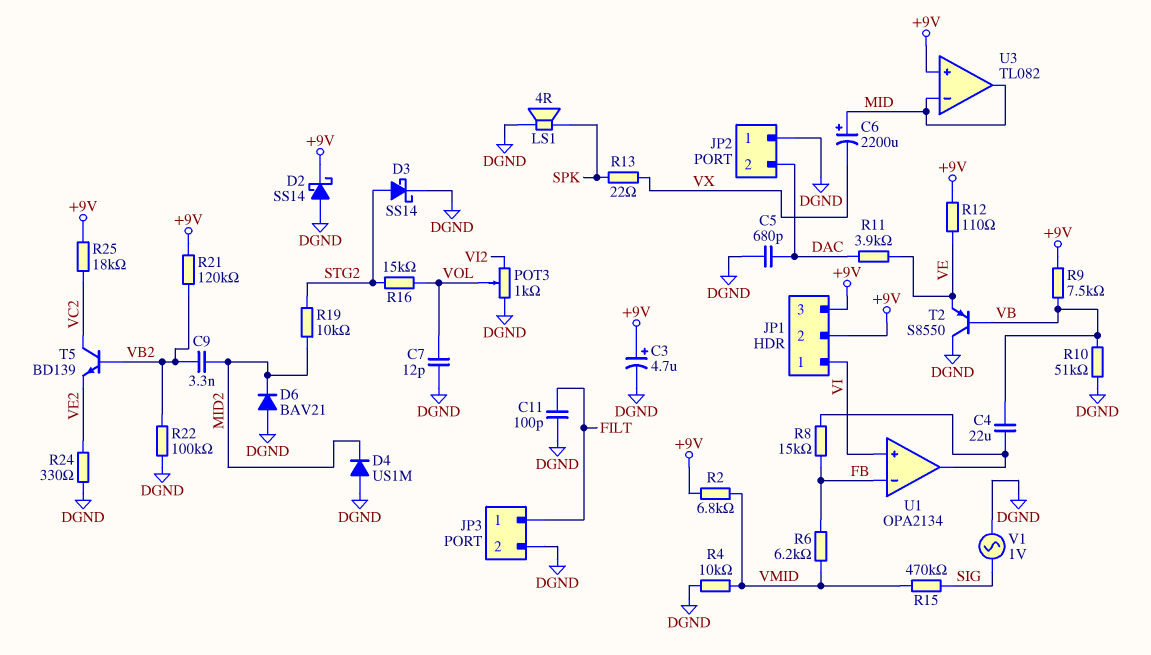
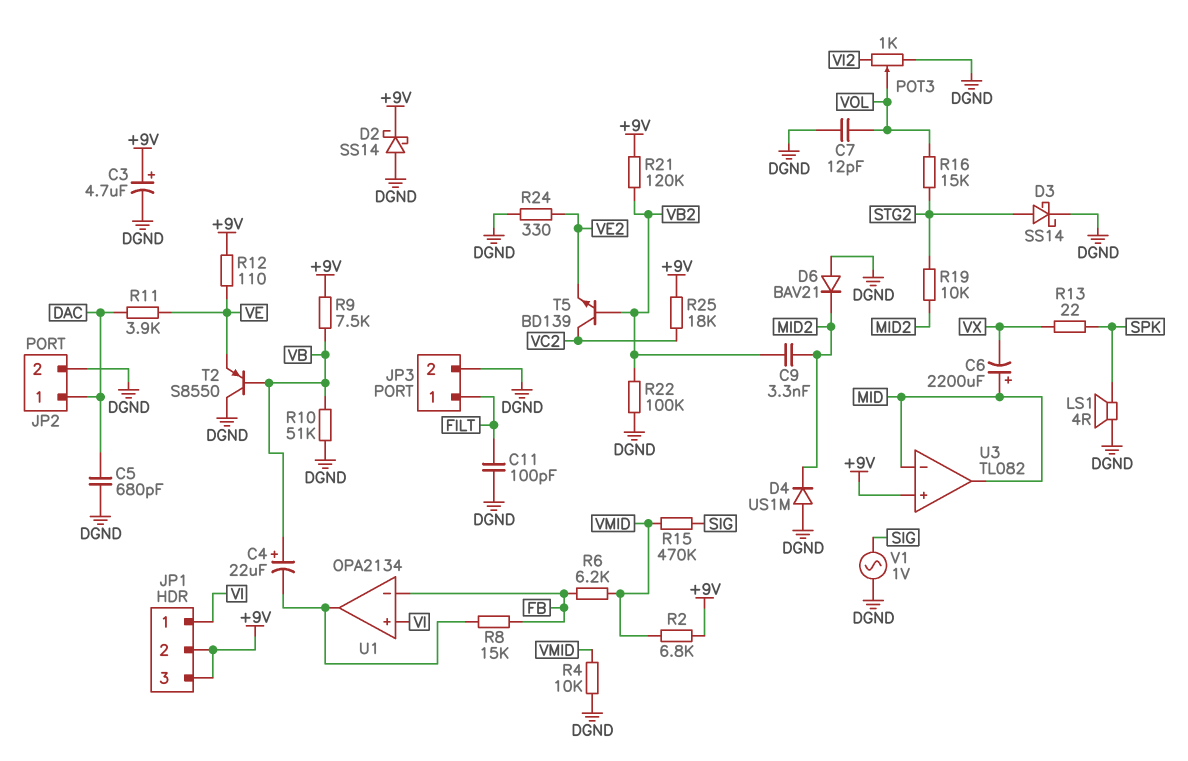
C4: 22uF (U1/out, VB) -> 22uF (plus VB, minus U1/out)
JP2 pin 1: DGND -> DAC
JP2 pin 2: DAC -> DGND

